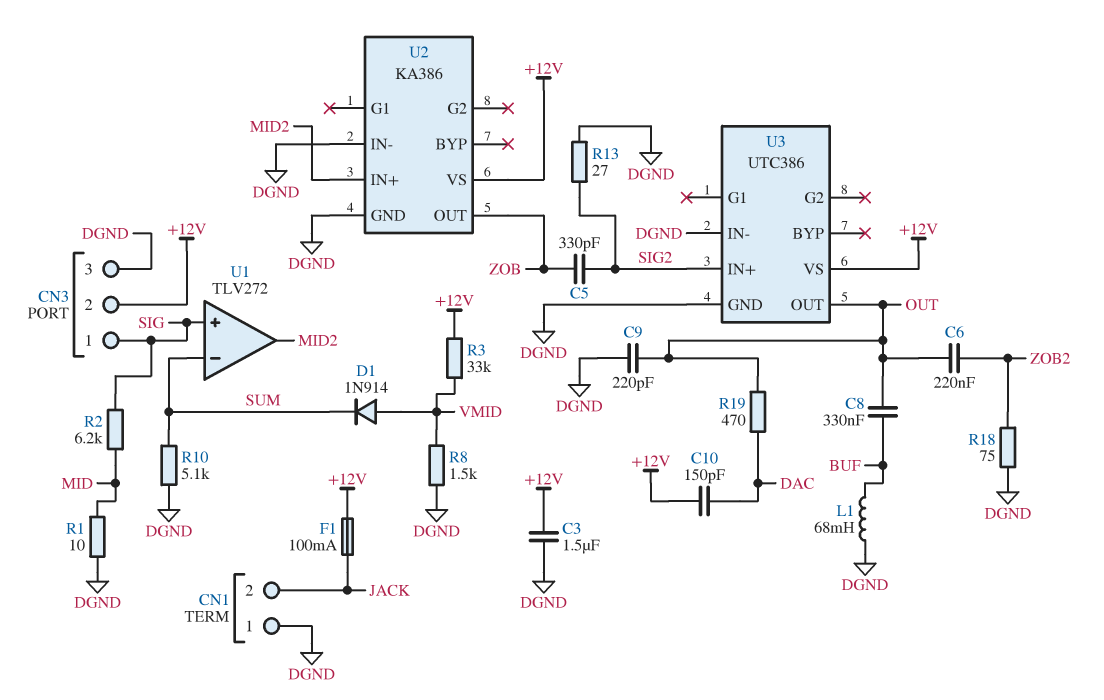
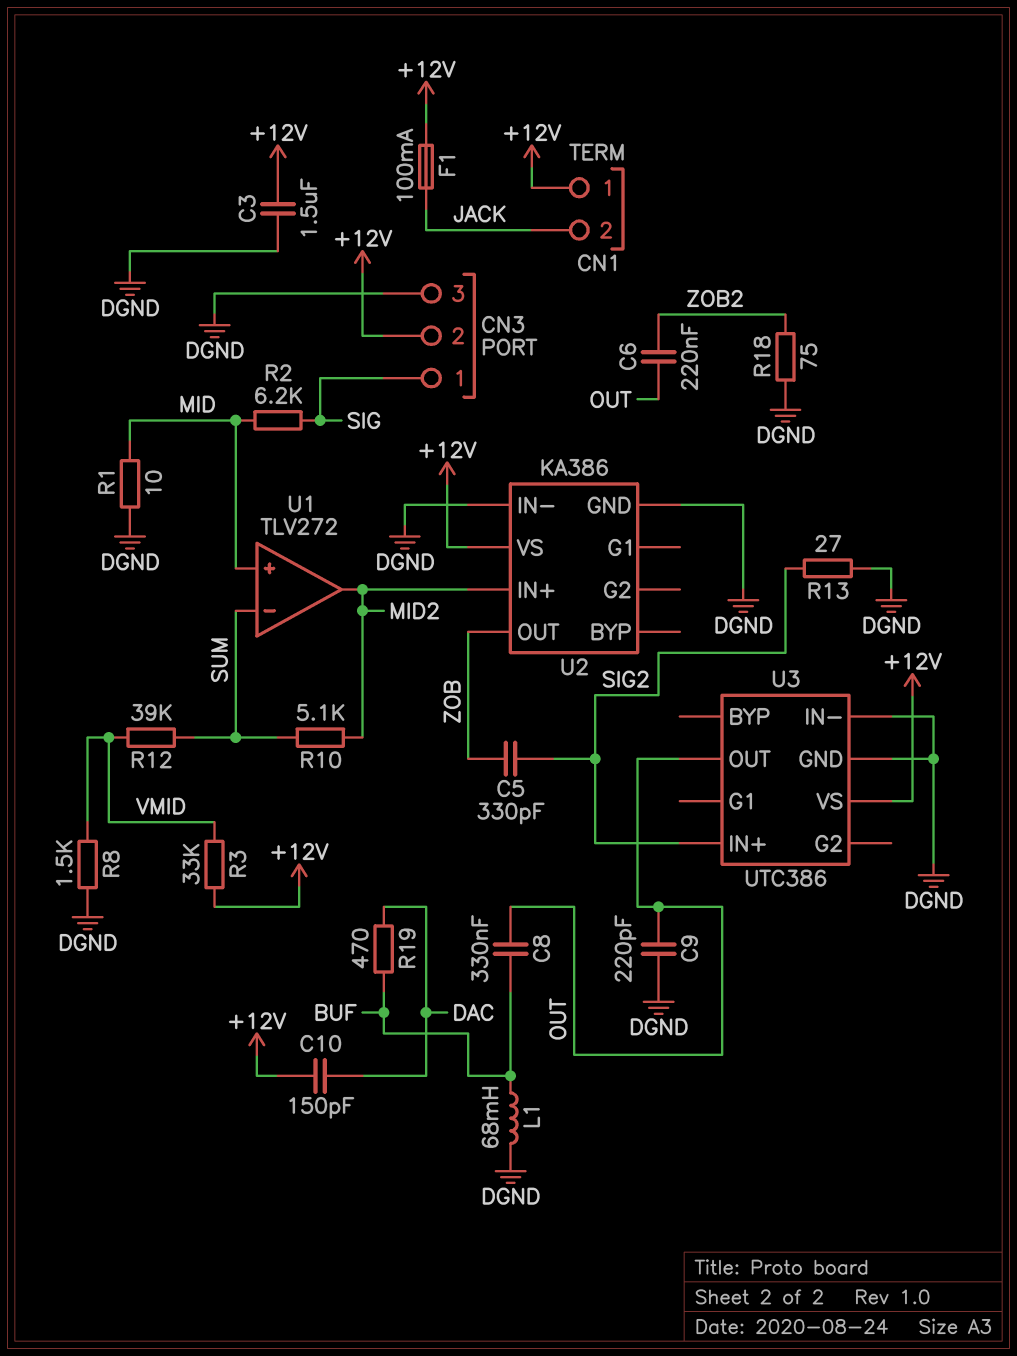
CN1 pin 1: DGND -> +12V
D1: diode 1N914 (A VMID, K SUM) -> none
R10: 5.1k (DGND, SUM) -> 5.1k (MID2, SUM)
R12: none -> 39k (SUM, VMID)
R19: 470 (DAC, OUT) -> 470 (BUF, DAC)
U1 pin in+: SIG -> MID

